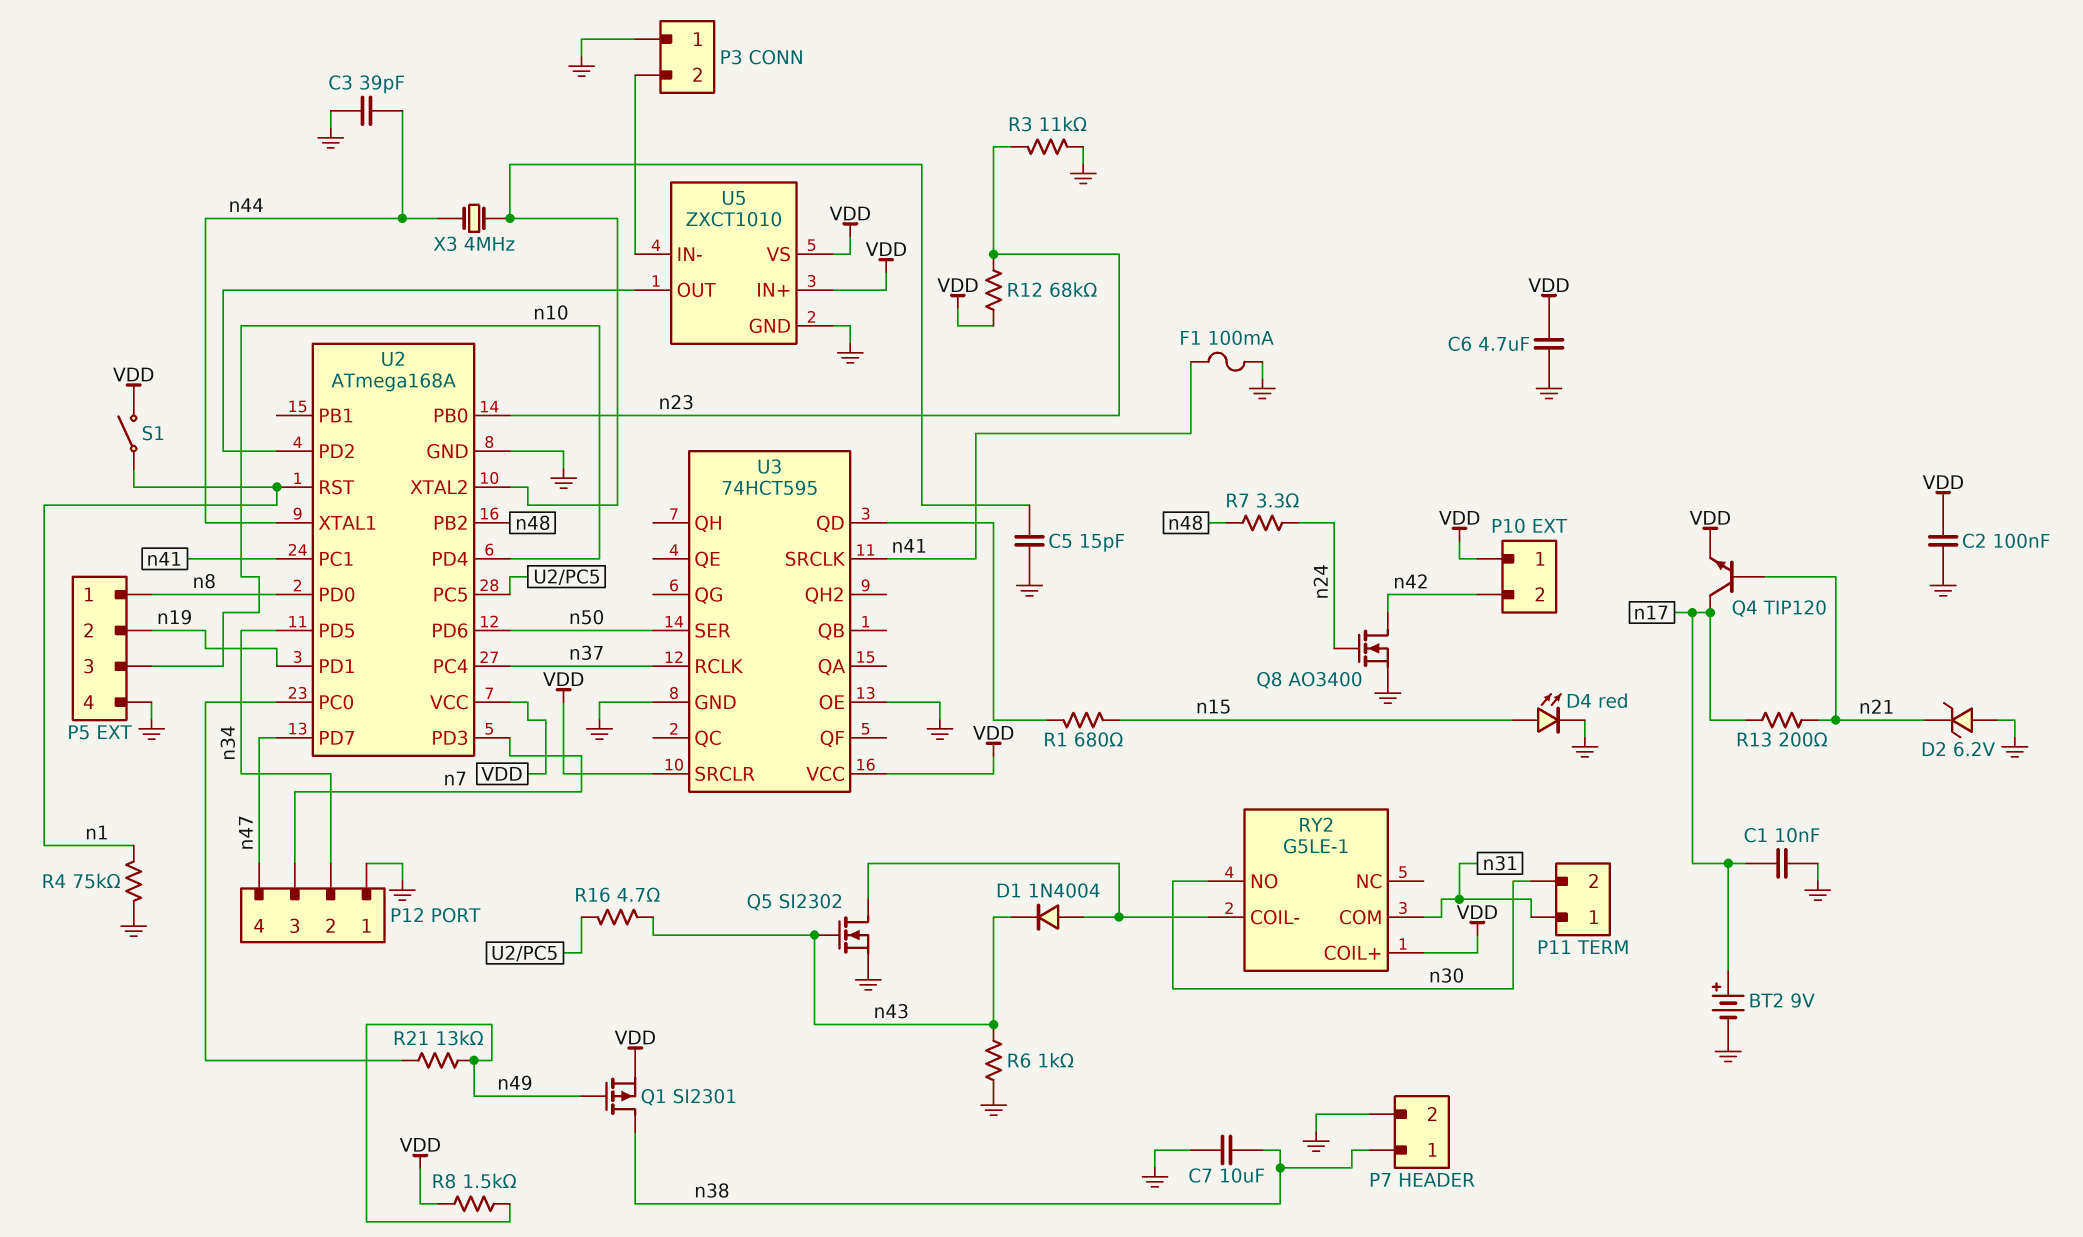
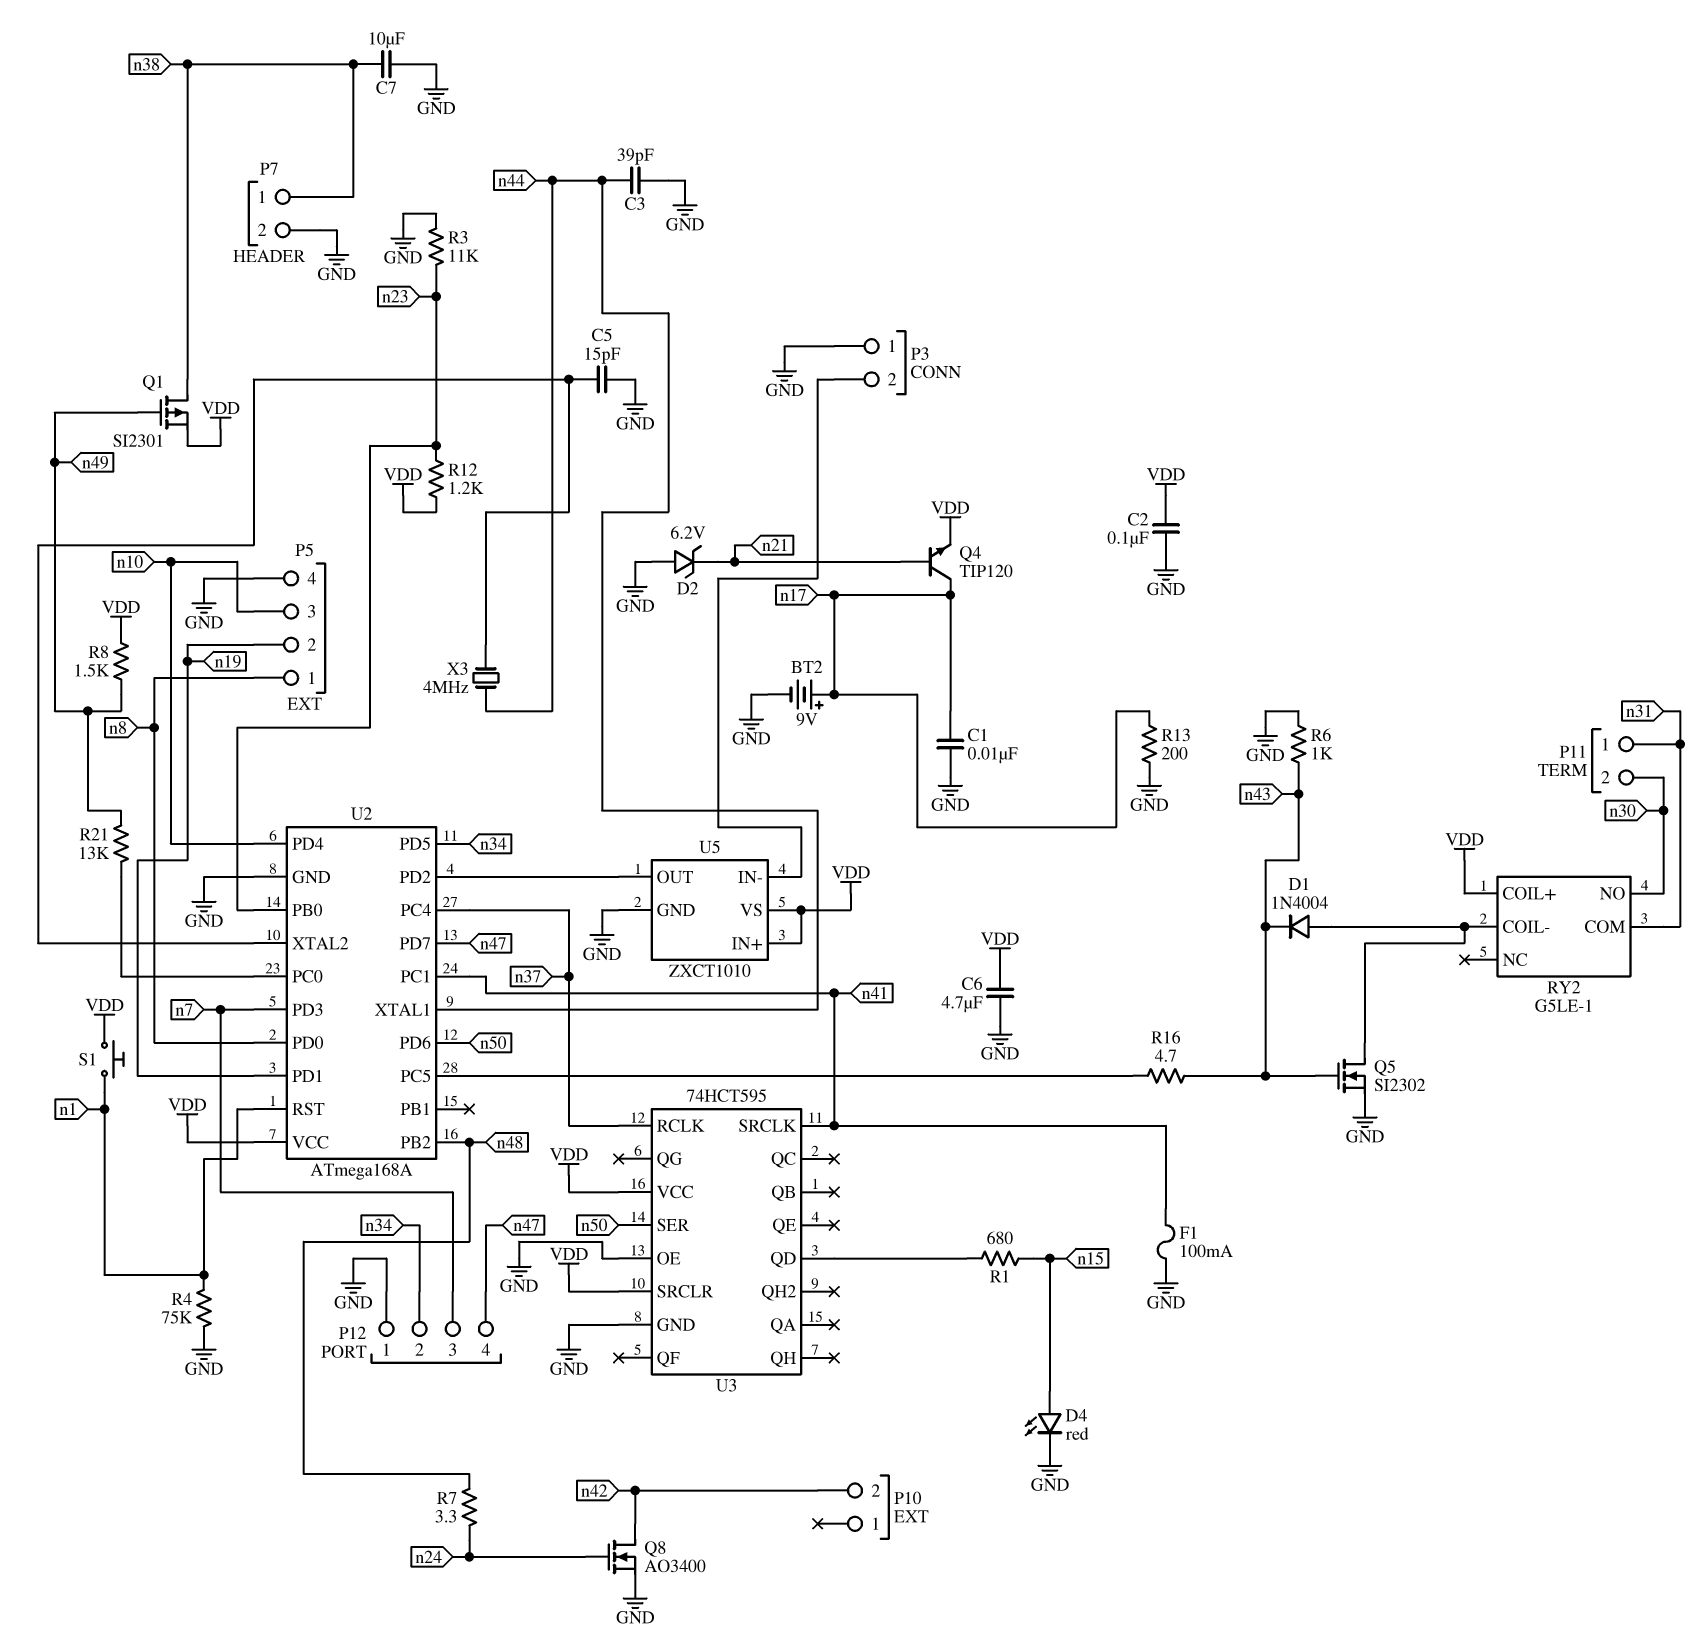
P10 pin 1: VDD -> none
R12: 68k (VDD, n23) -> 1.2k (VDD, n23)
R13: 200 (n17, n21) -> 200 (GND, n17)
S1: switch (VDD, n1) -> button (VDD, n1)

